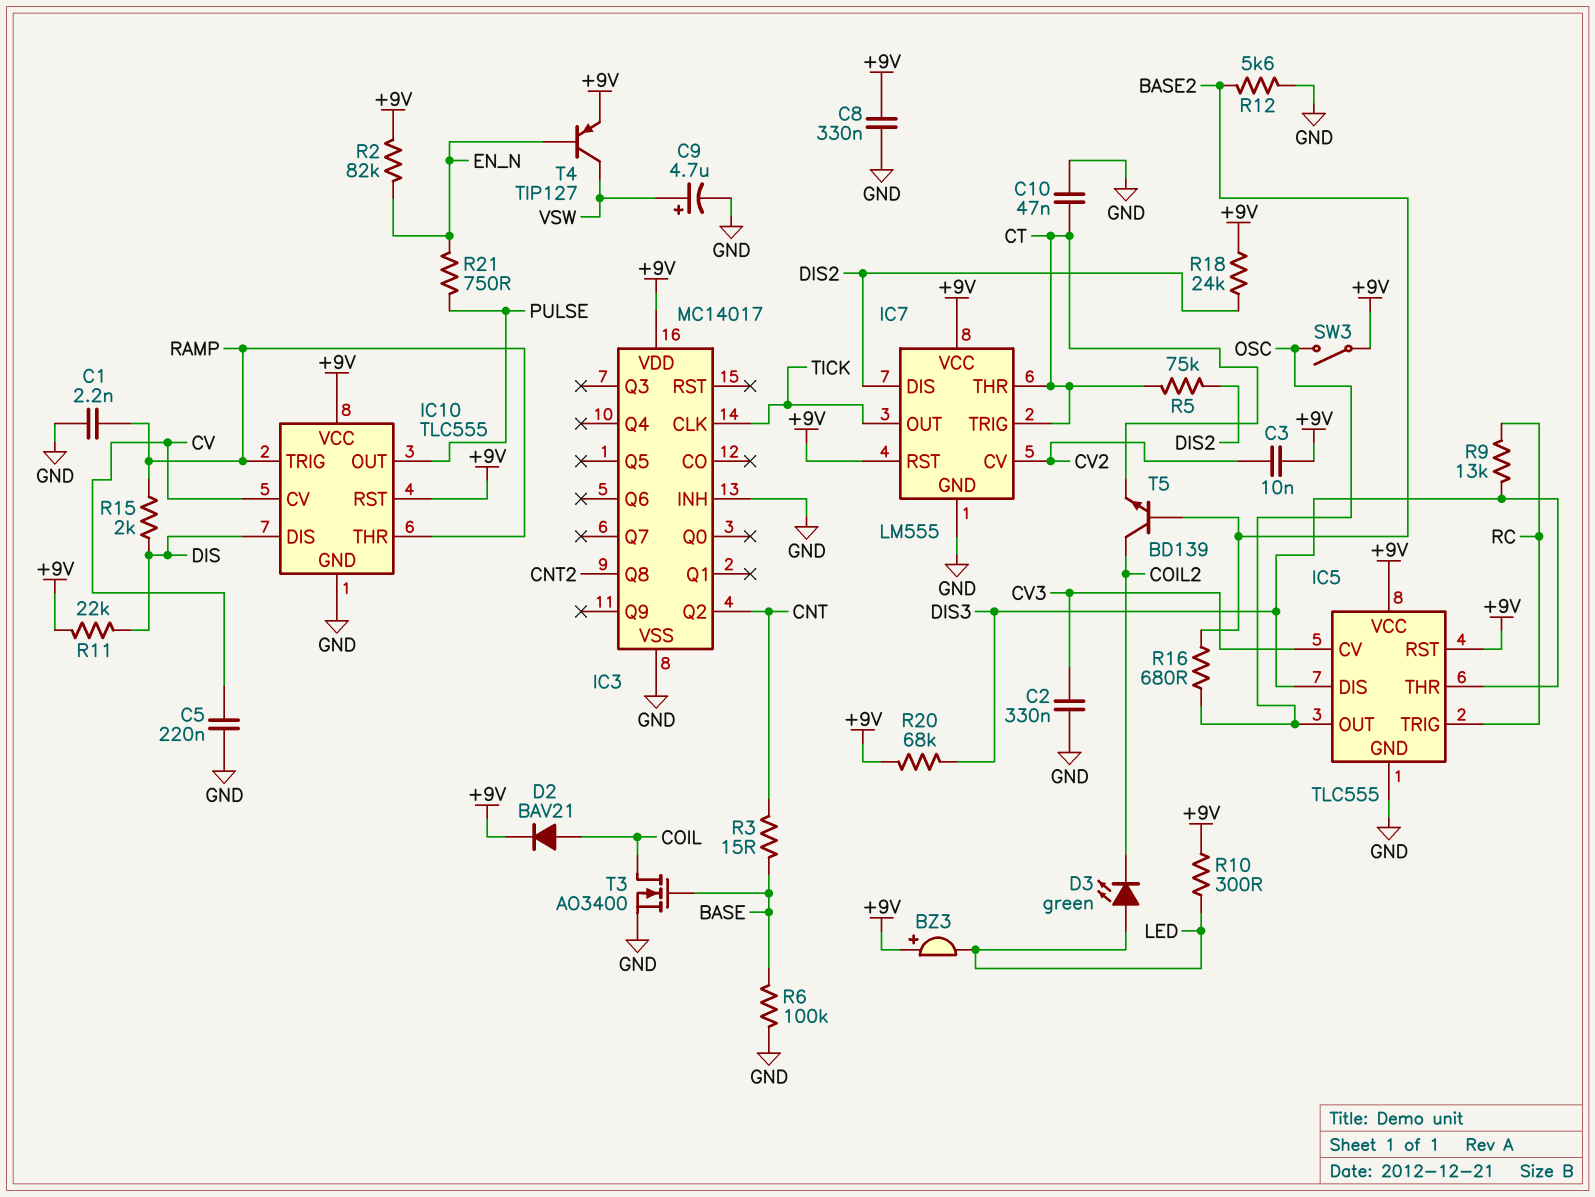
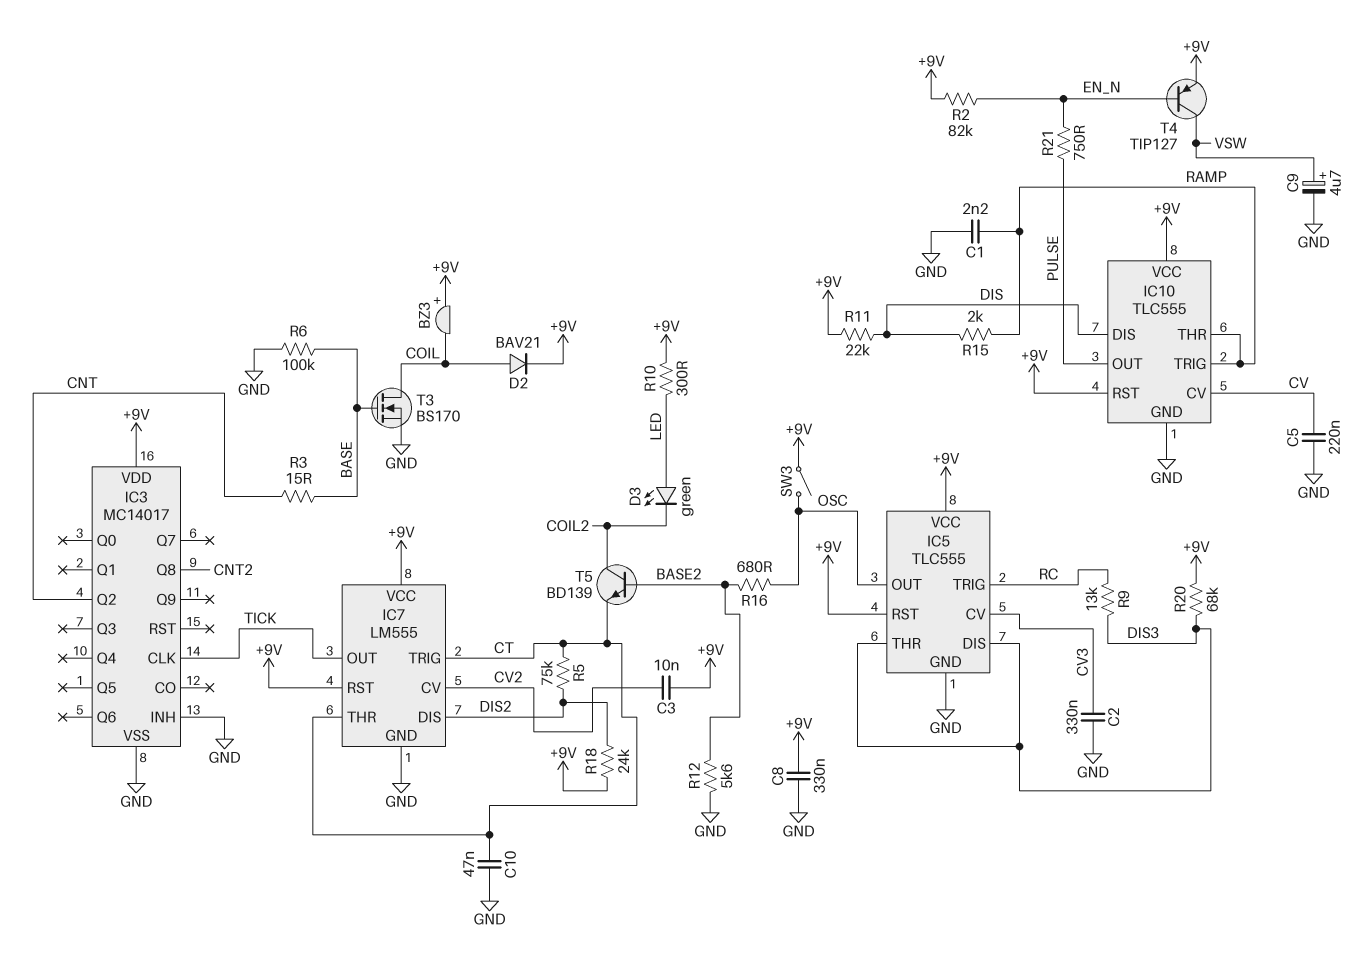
BZ3: buzzer (plus +9V, minus LED) -> buzzer (plus +9V, minus COIL)
T3: NMOS AO3400 (G BASE, D COIL, S GND) -> NMOS BS170 (G BASE, D COIL, S GND)

